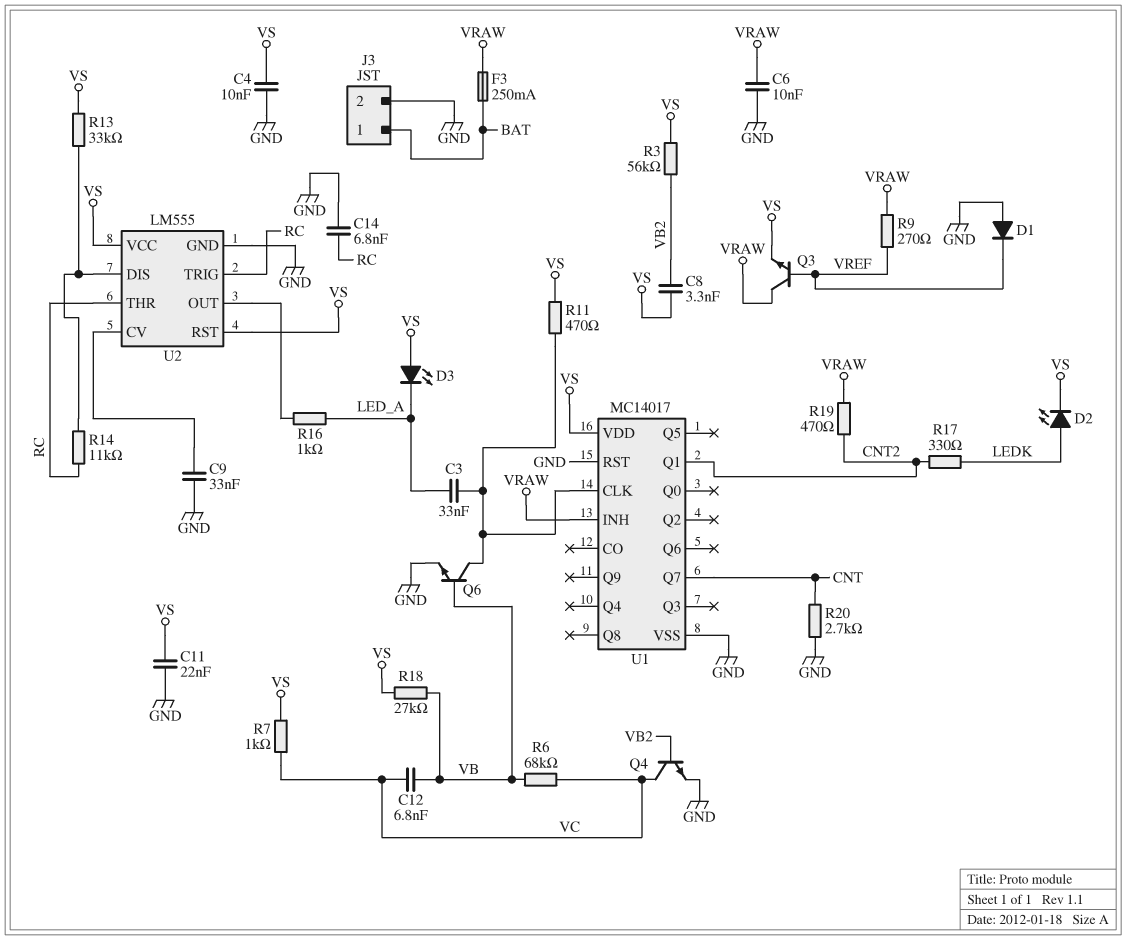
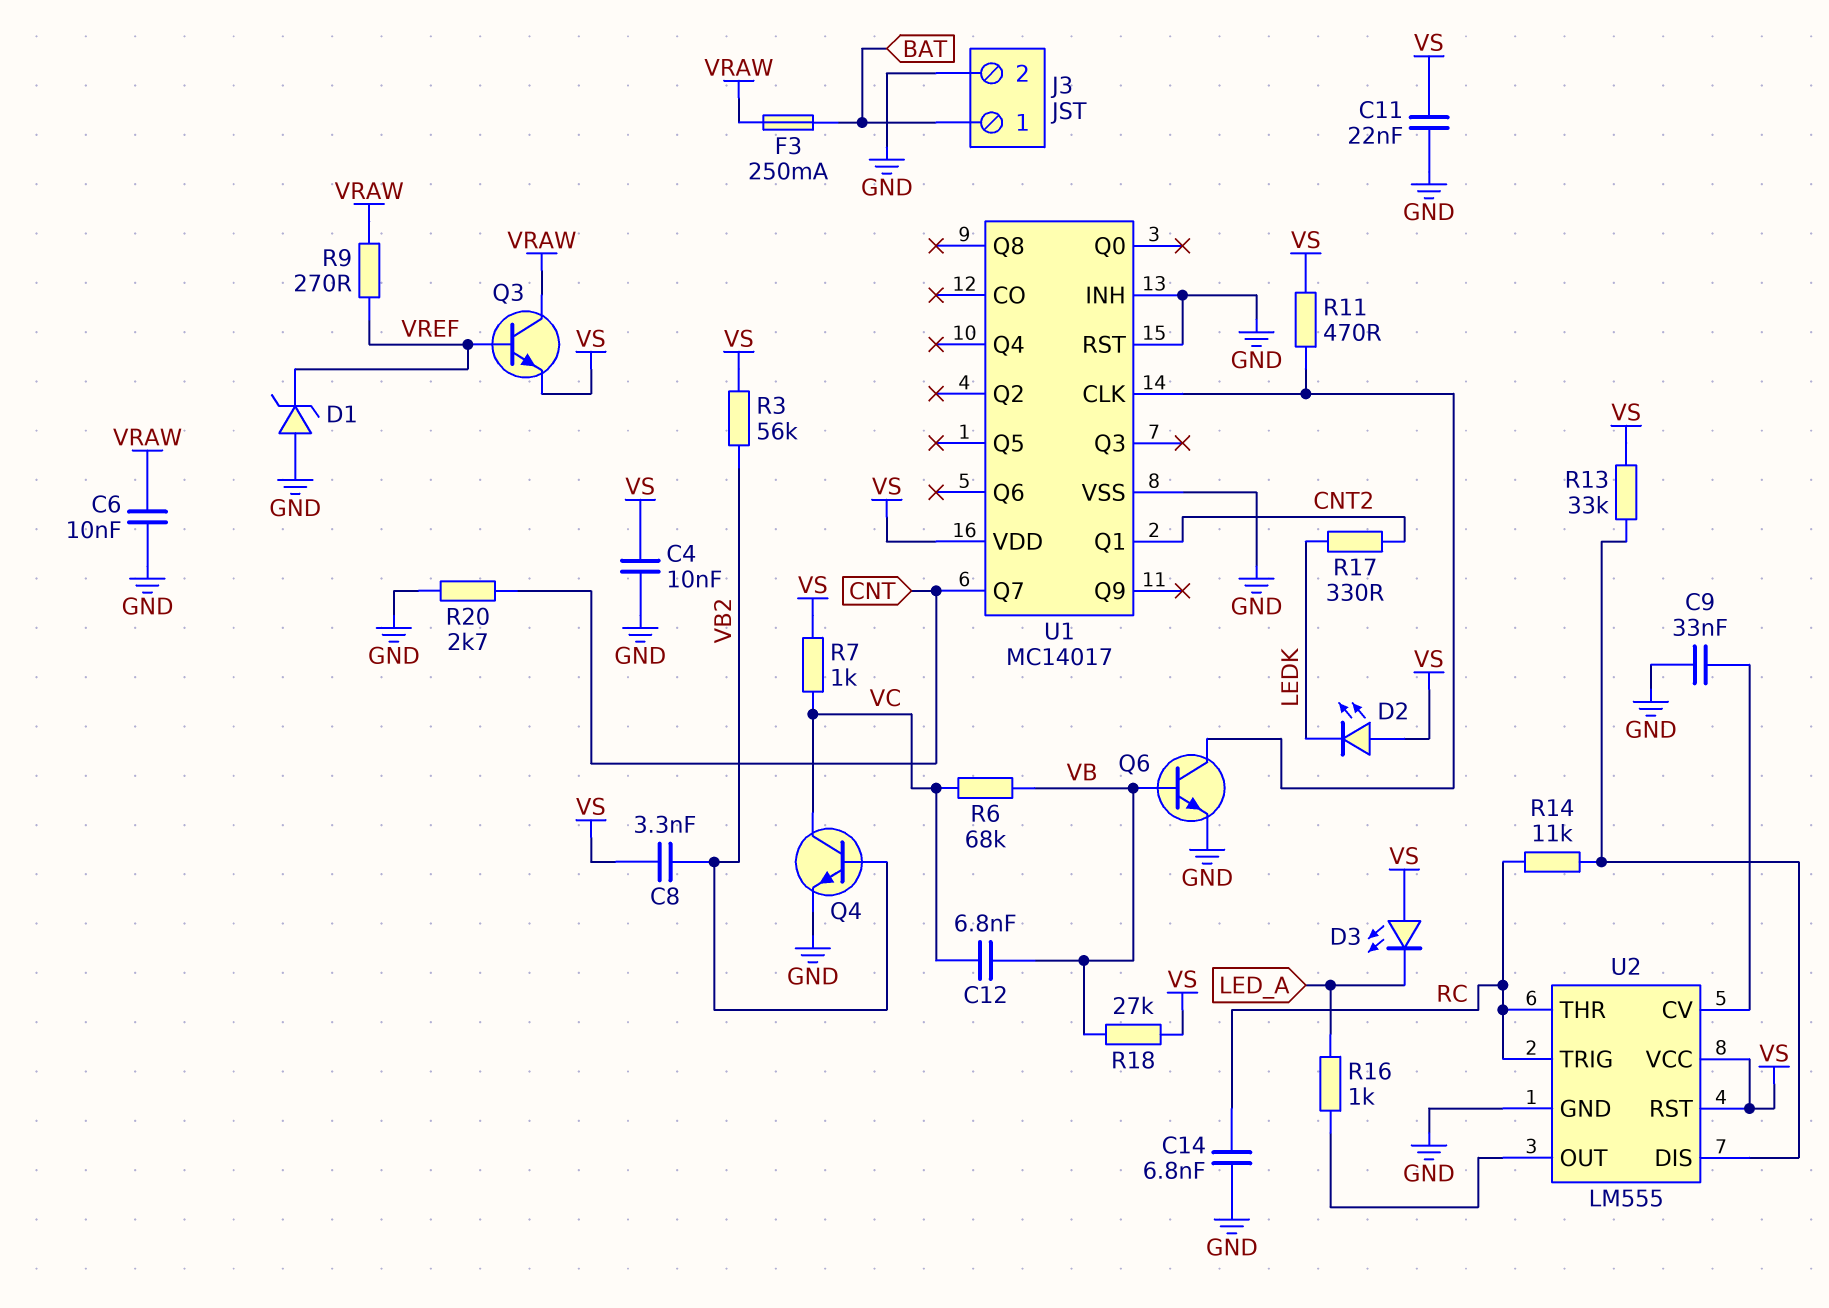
C3: 33nF (LED_A, U1/CLK) -> none
D1: diode (A GND, K VREF) -> zener (A GND, K VREF)
D2: LED (A LEDK, K VS) -> LED (A VS, K LEDK)
R19: 470 (CNT2, VRAW) -> none
U1 pin INH: VRAW -> GND

